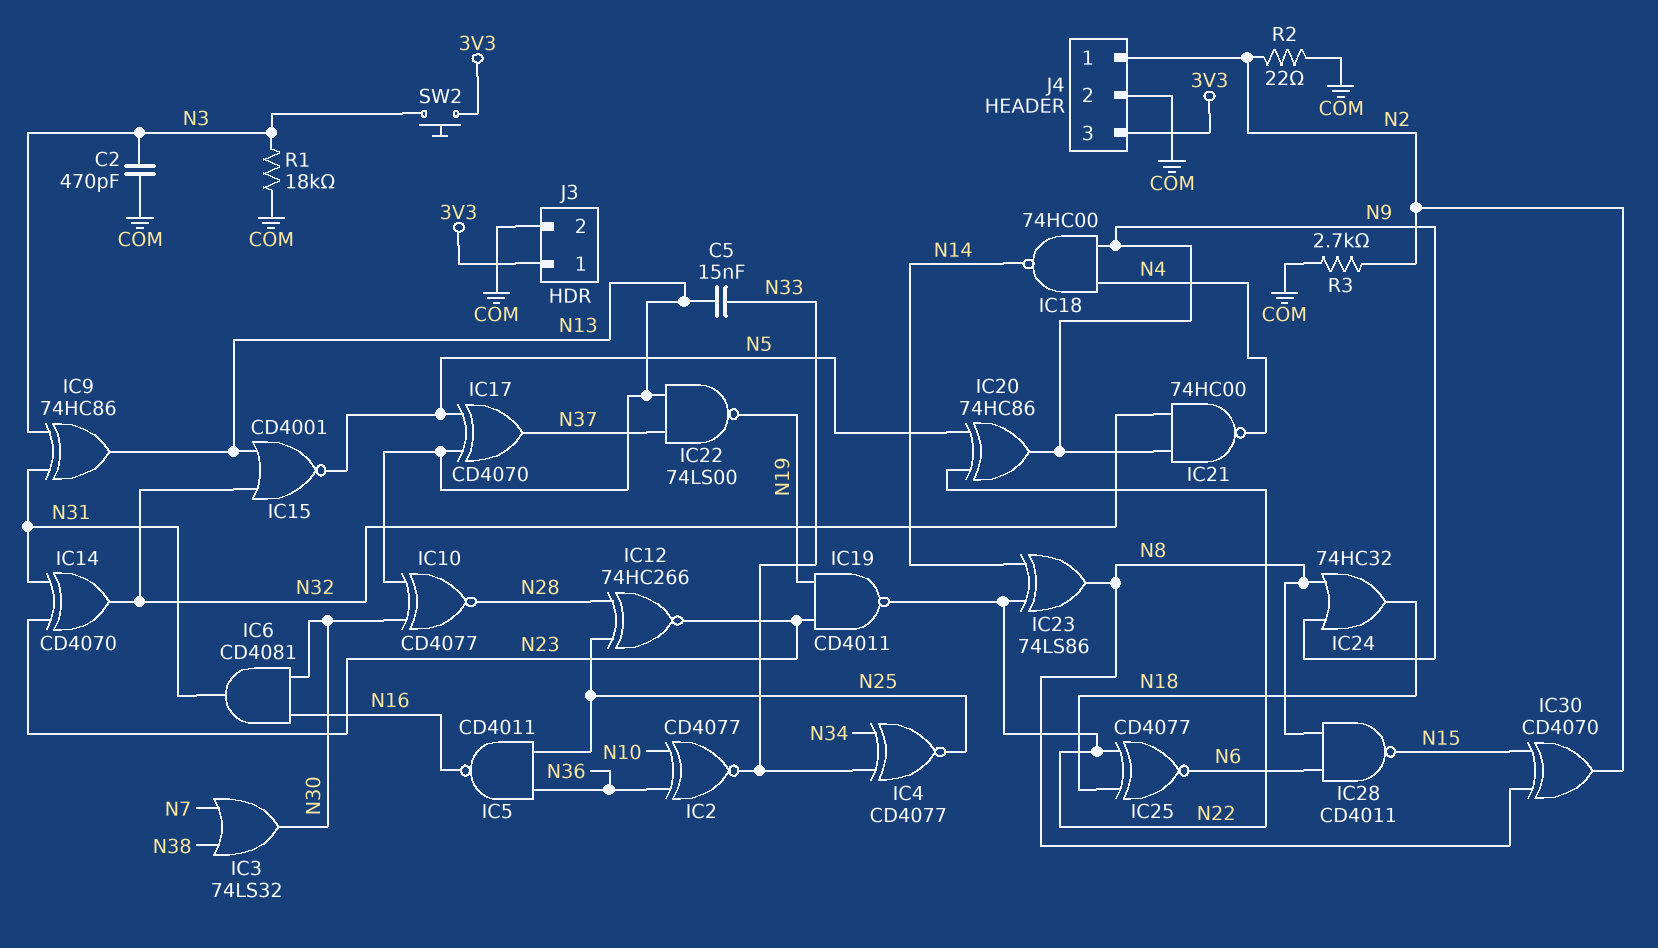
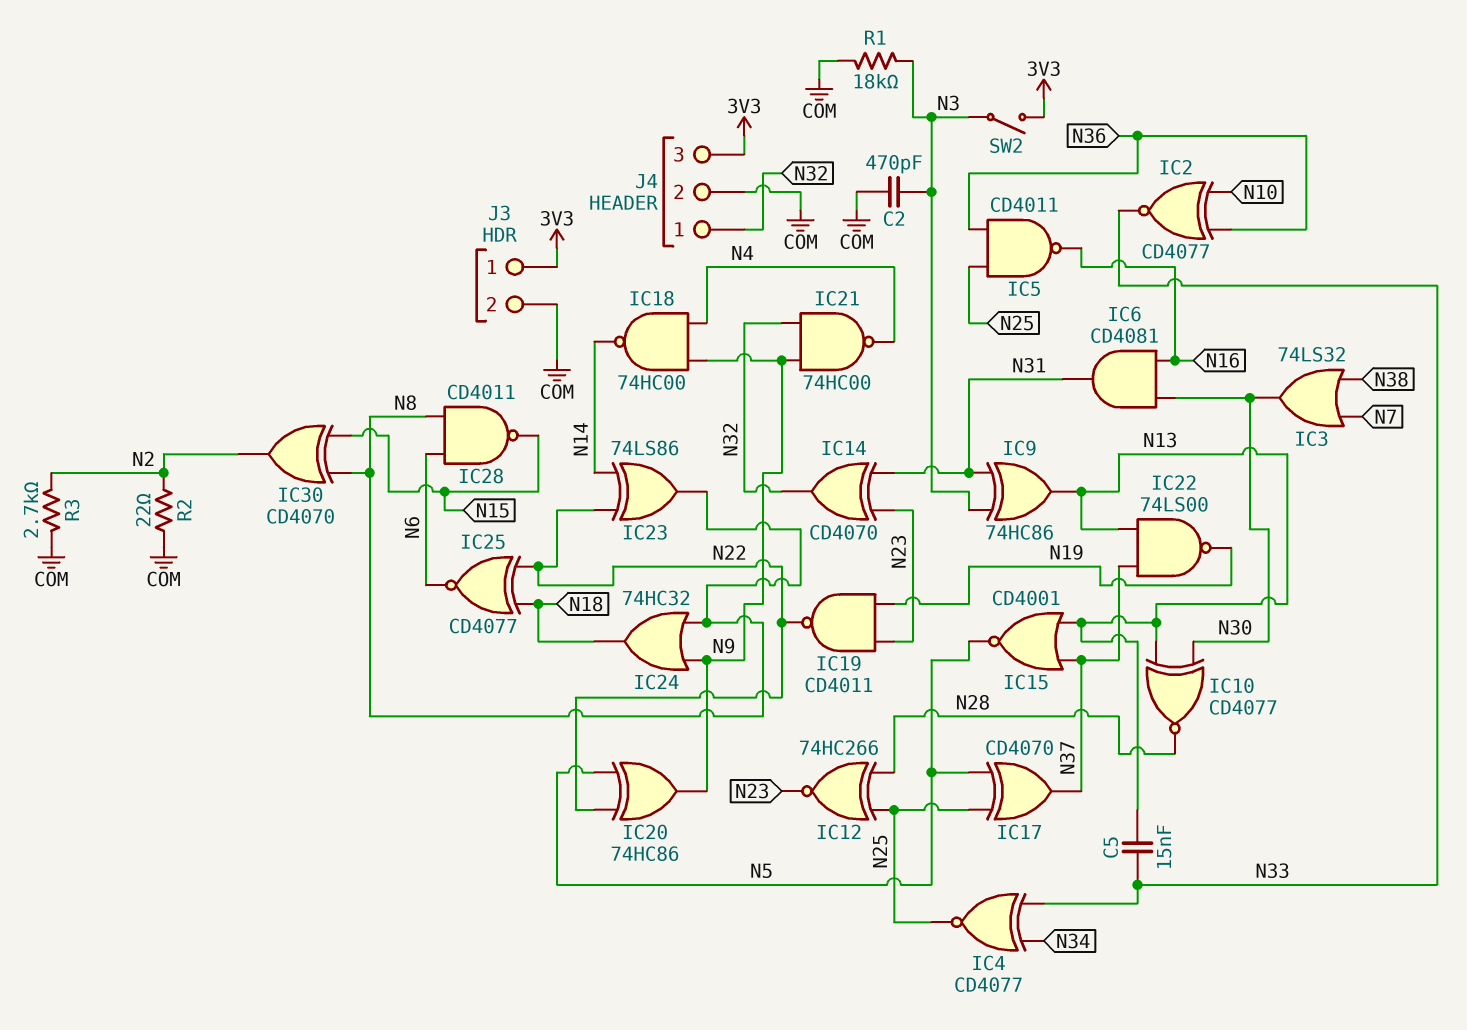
IC15: NOR CD4001 (in N13, in N32, out N5) -> NOR CD4001 (in N13, in N37, out N5)
IC17: XOR CD4070 (in N5, in N13, out N37) -> XOR CD4070 (in N5, in N25, out N37)
J4 pin 1: N2 -> N32
SW2: button (3V3, N3) -> switch (3V3, N3)

